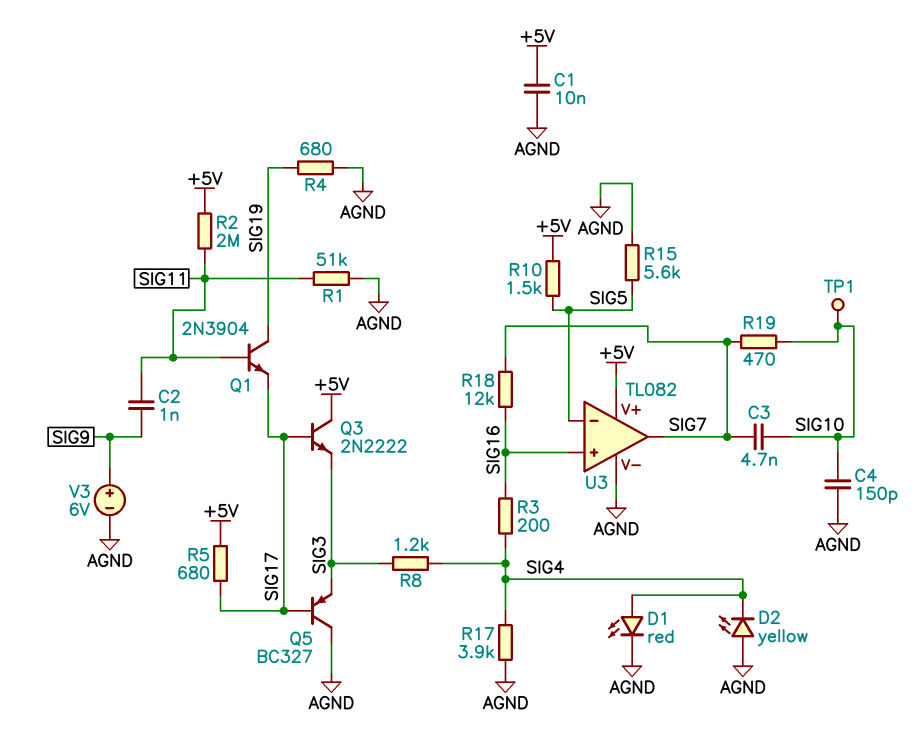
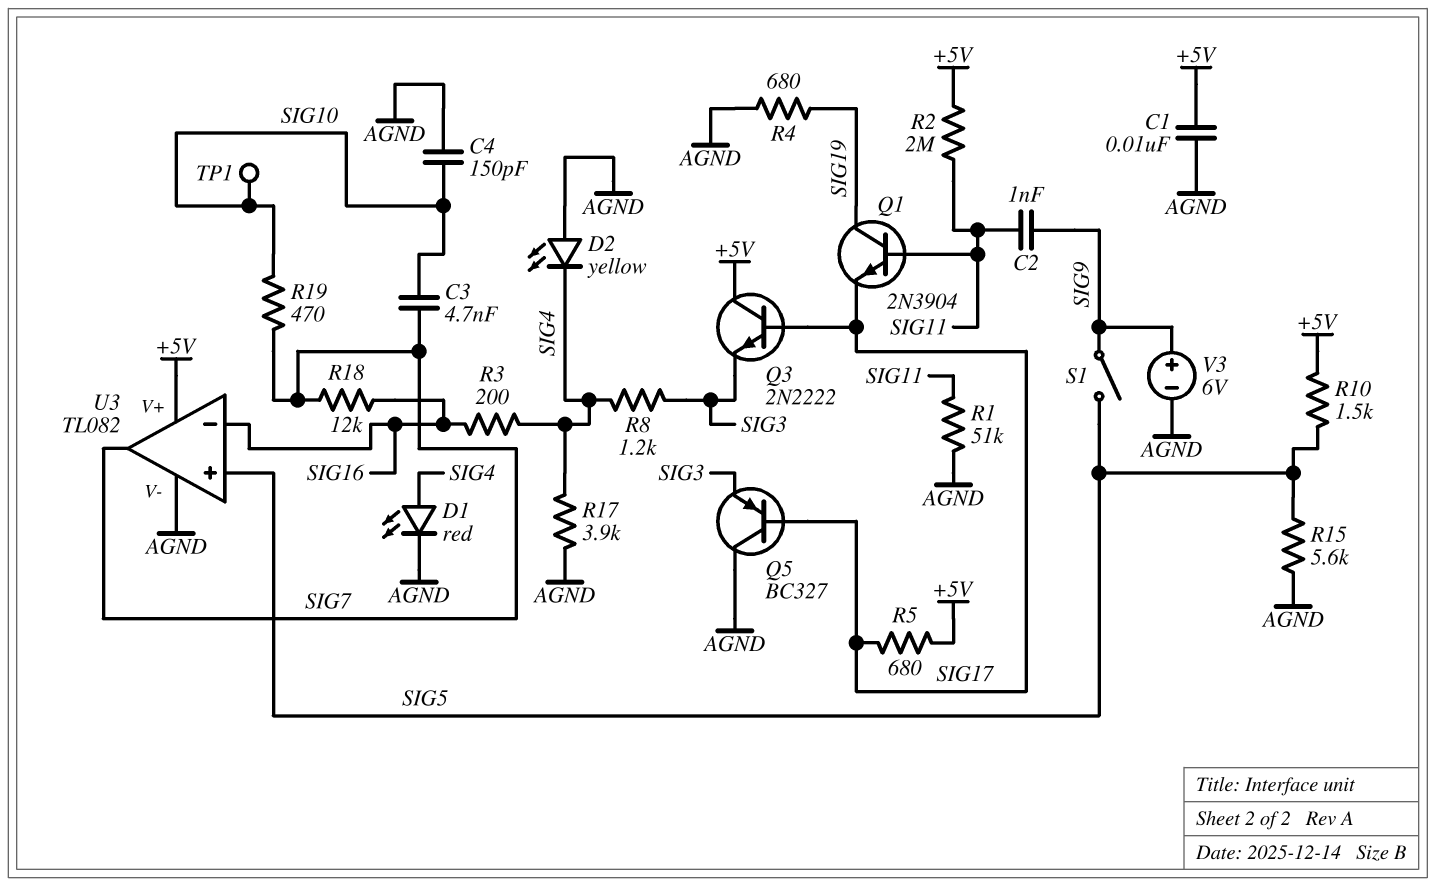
S1: none -> switch (SIG5, SIG9)
U3 pin in+: SIG16 -> SIG5
U3 pin in-: SIG5 -> SIG16

